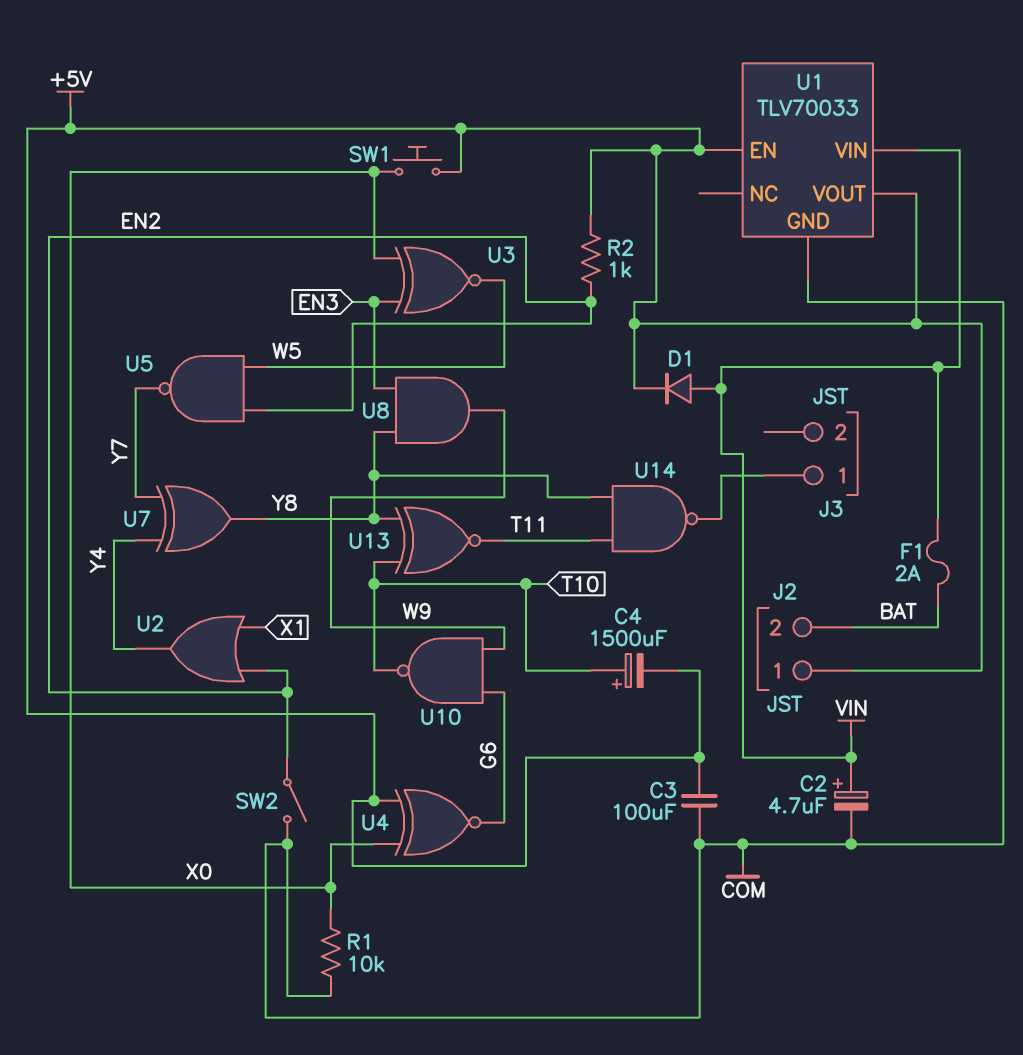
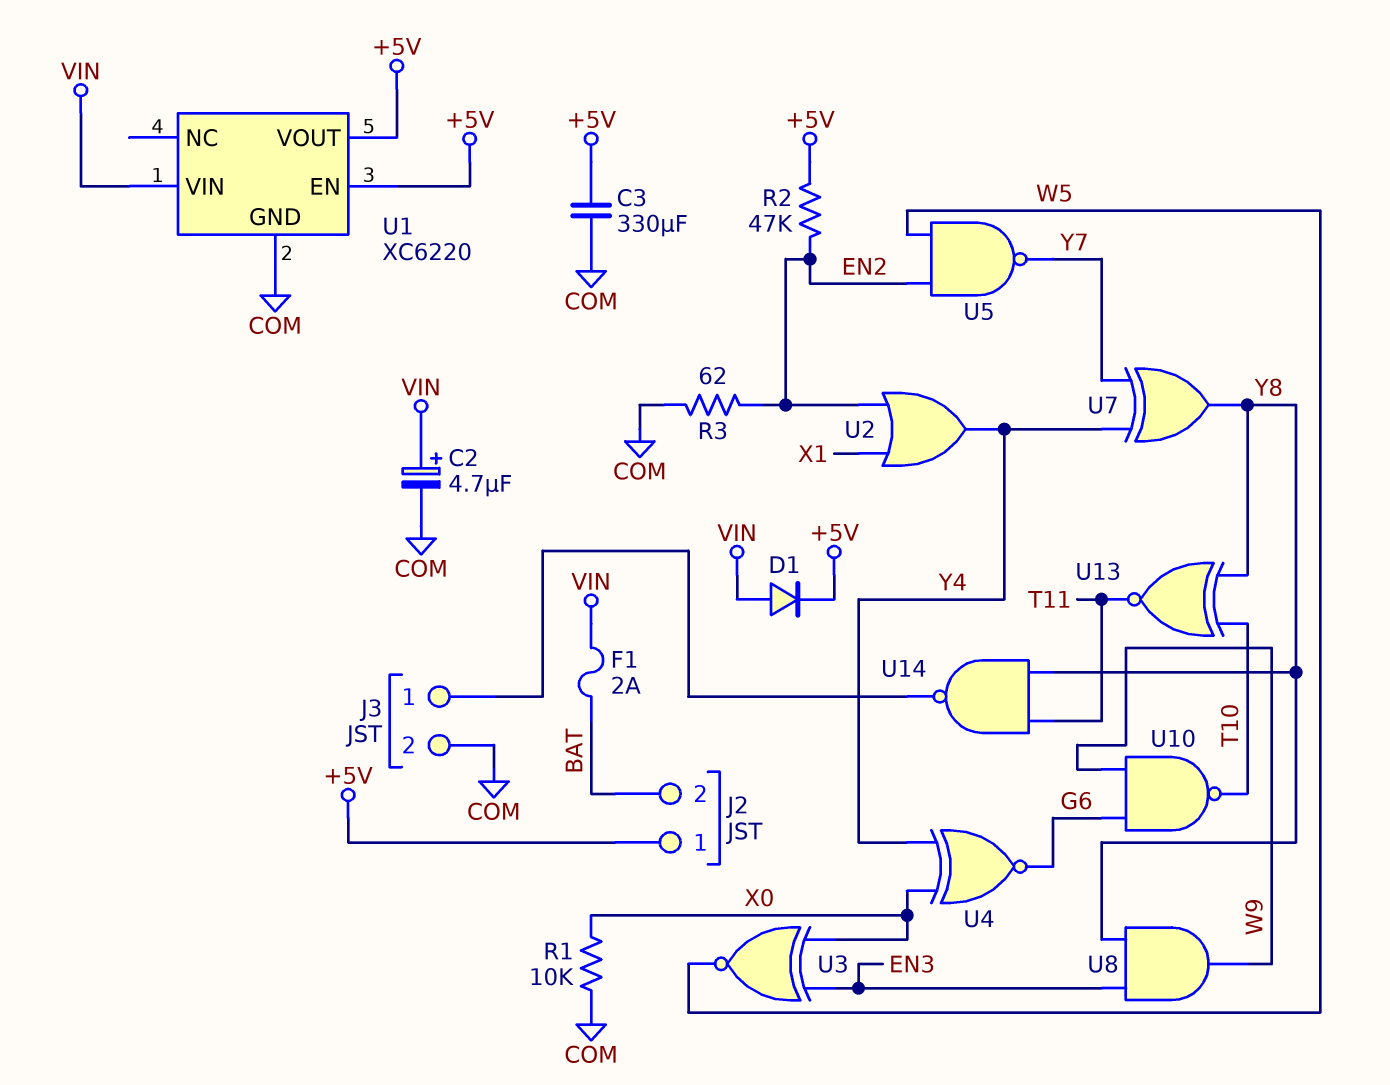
C3: 100uF (+5V, COM) -> 330uF (+5V, COM)
C4: 1500uF (plus T10, minus +5V) -> none
J3 pin 2: none -> COM
R2: 1k (+5V, EN2) -> 47k (+5V, EN2)
R3: none -> 62 (COM, EN2)
SW1: button (+5V, X0) -> none
SW2: switch (COM, EN2) -> none
U1: TLV70033 -> XC6220
U4: XNOR (in +5V, in X0, out G6) -> XNOR (in X0, in Y4, out G6)

